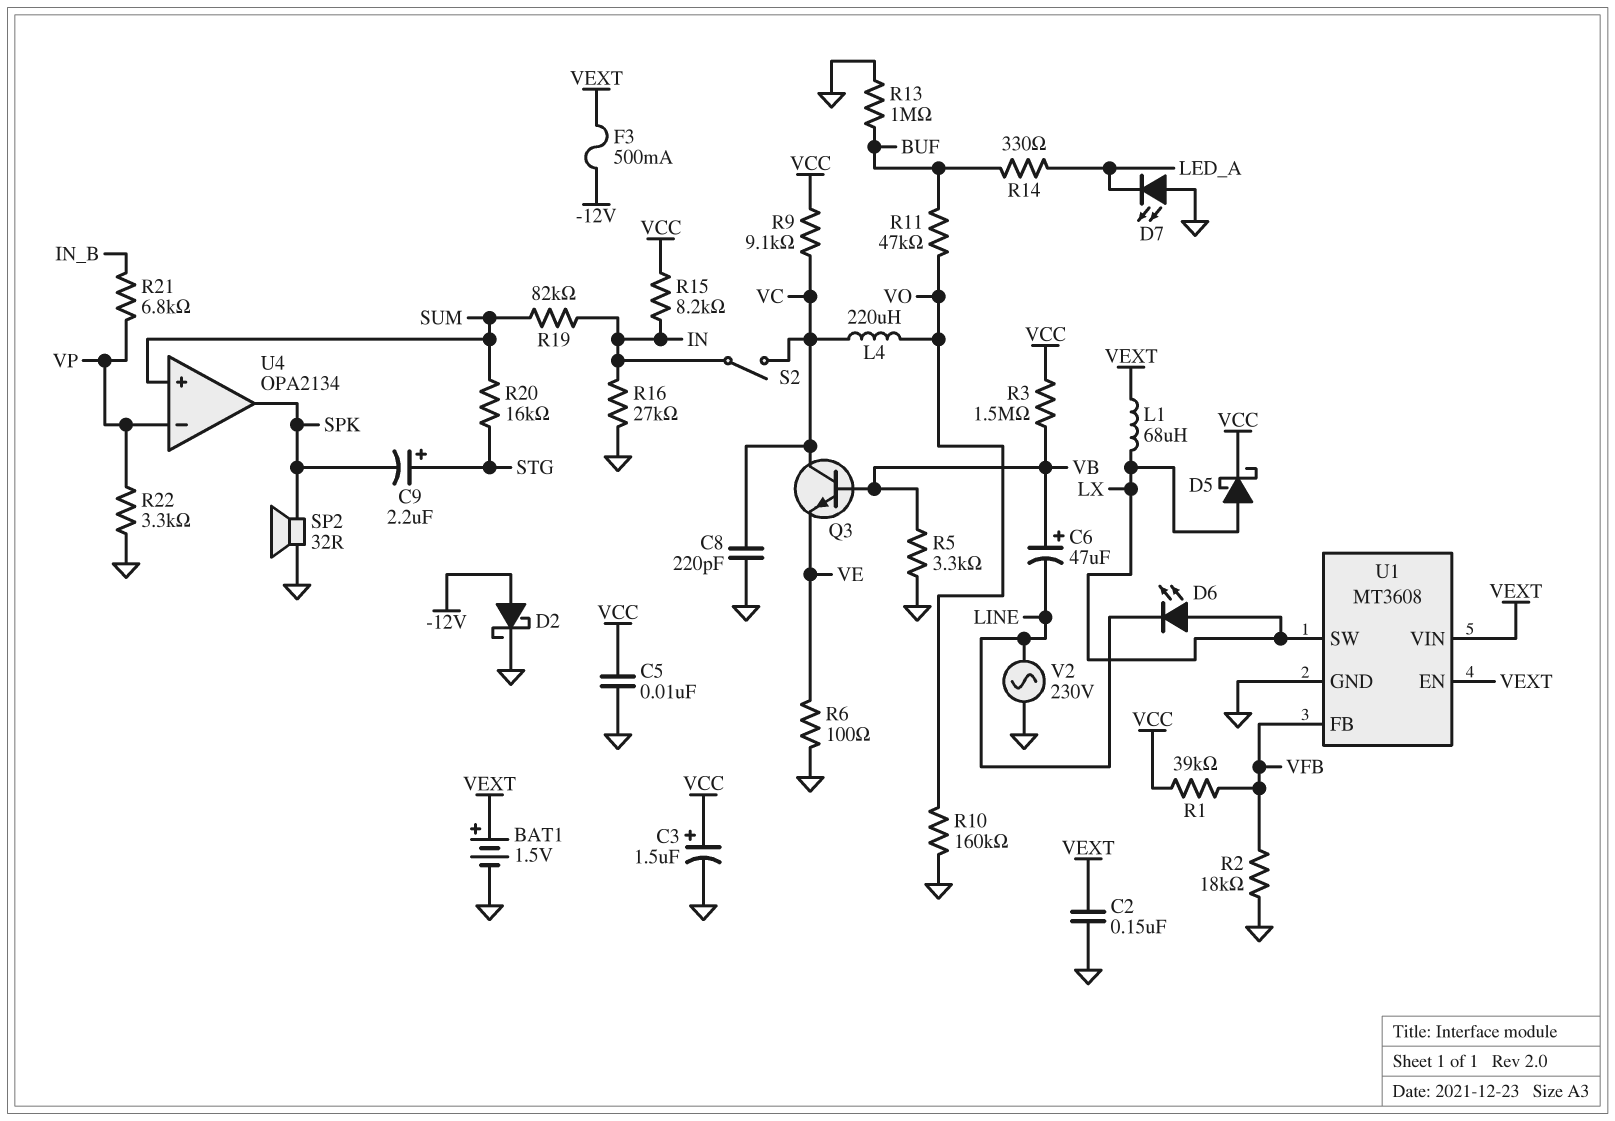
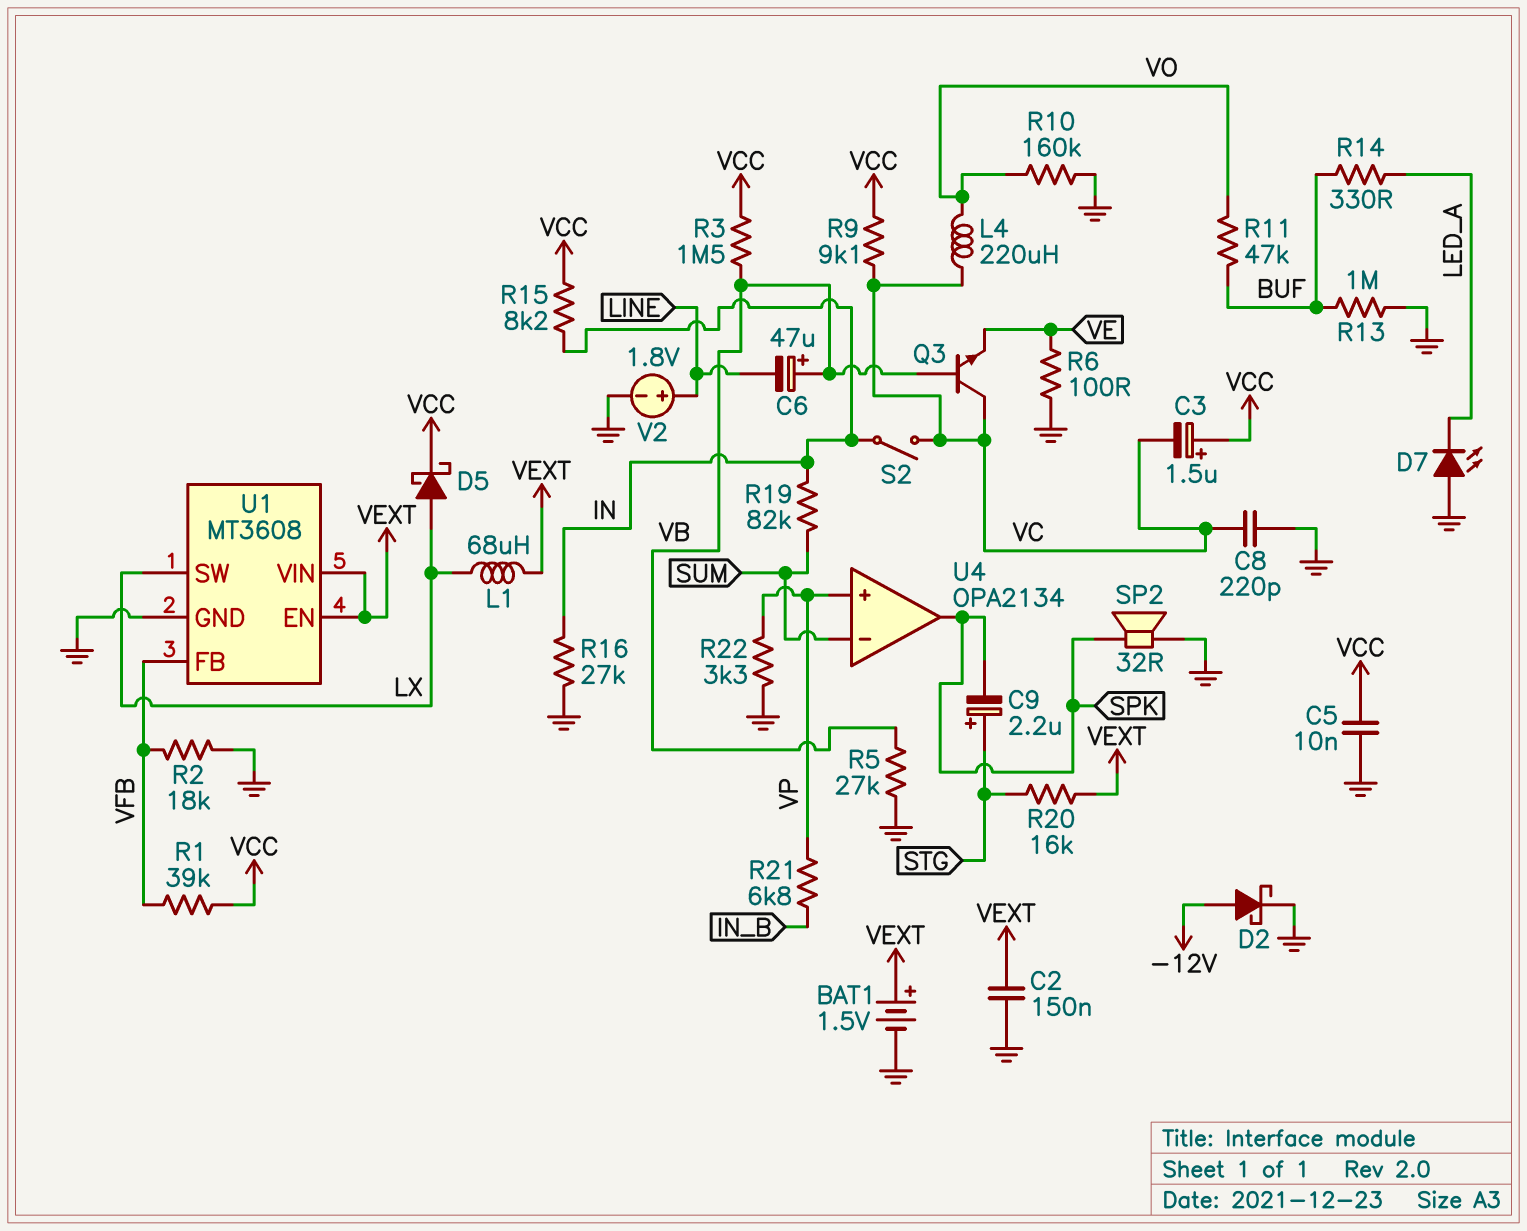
C3: 1.5uF (plus VCC, minus GND) -> 1.5uF (plus VCC, minus VC)
D6: LED (A LX, K LINE) -> none
F3: 500mA (-12V, VEXT) -> none
R5: 3.3k (GND, VB) -> 27k (GND, VB)
R20: 16k (STG, SUM) -> 16k (STG, VEXT)
U4 pin in+: SUM -> VP
U4 pin in-: VP -> SUM
V2: AC 230V (GND, LINE) -> 1.8V (plus LINE, minus GND)

